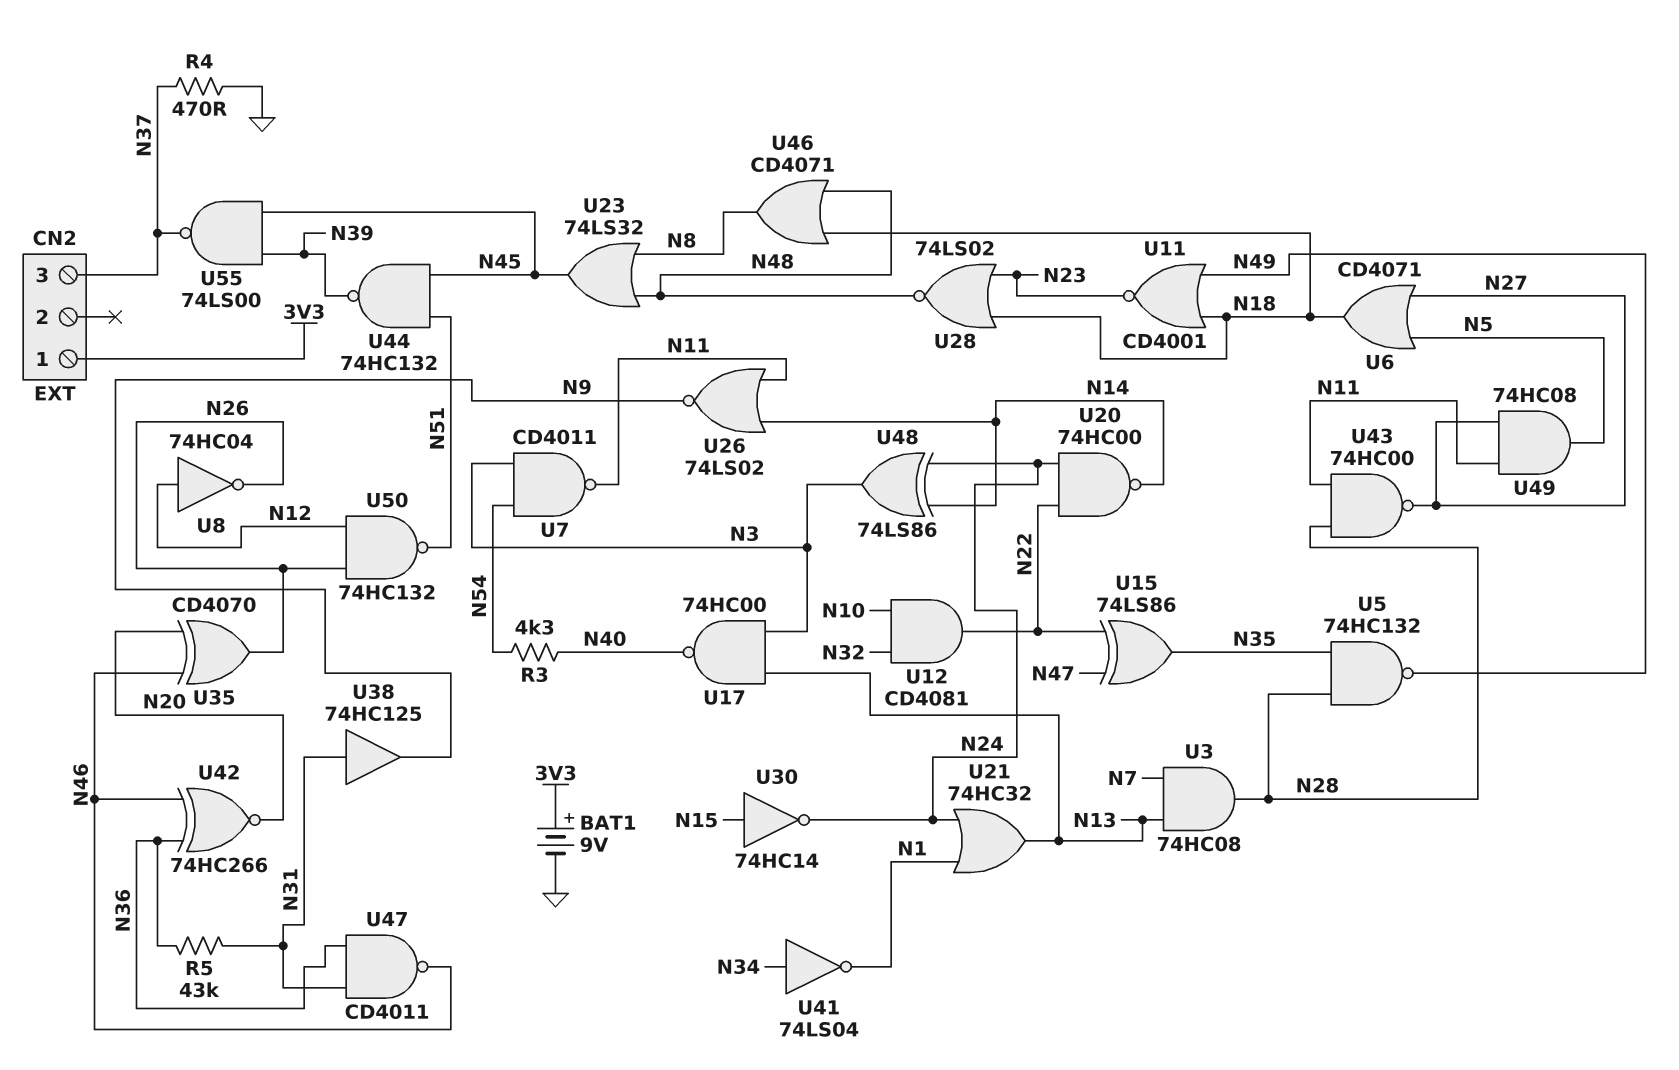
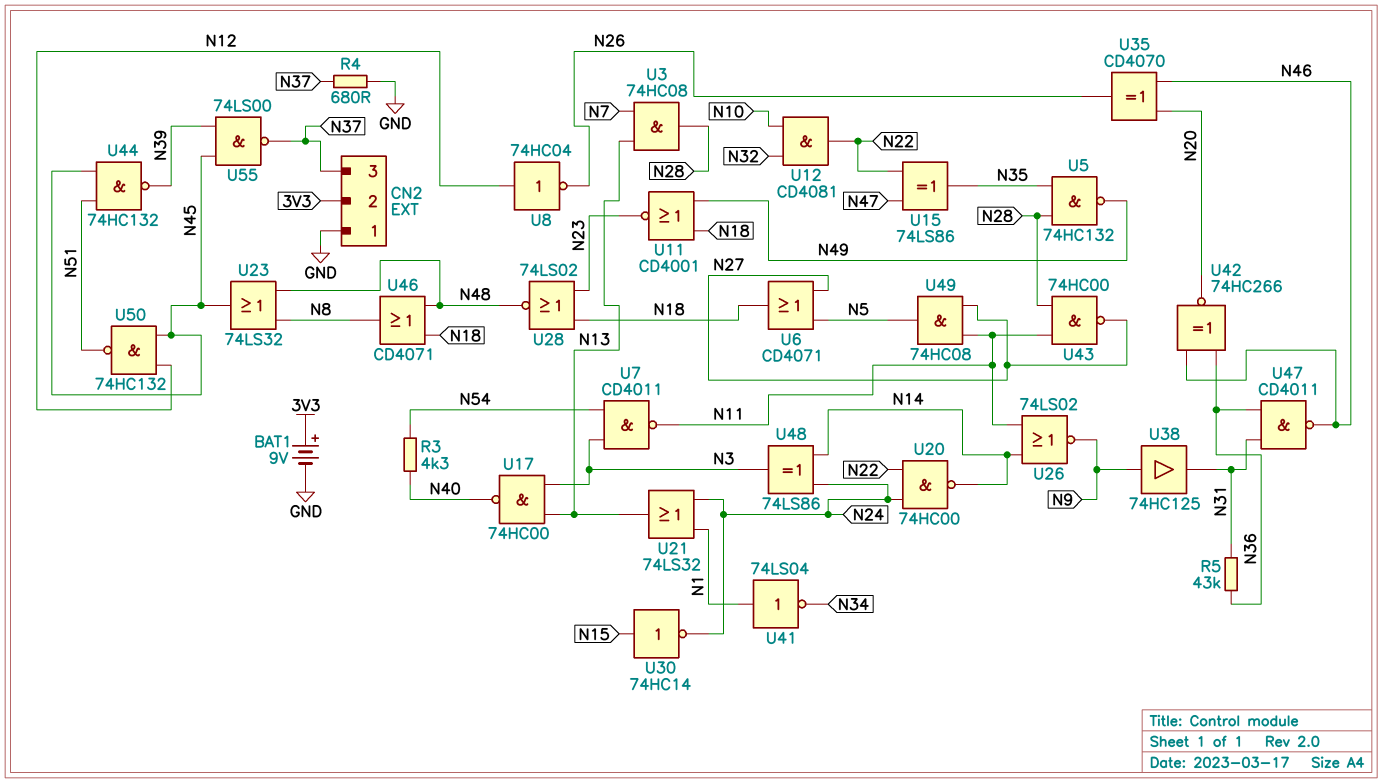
CN2 pin 1: 3V3 -> GND
CN2 pin 2: none -> 3V3
R4: 470 (GND, N37) -> 680 (GND, N37)
U21: OR 74HC32 (in N1, in N24, out N13) -> OR 74LS32 (in N1, in N24, out N13)
U38: buffer 74HC125 (in N31, out N9) -> buffer 74HC125 (in N9, out N31)
U41: NOT 74LS04 (in N34, out N1) -> NOT 74LS04 (in N1, out N34)
U50: NAND 74HC132 (in N12, in N26, out N51) -> NAND 74HC132 (in N12, in N45, out N51)

